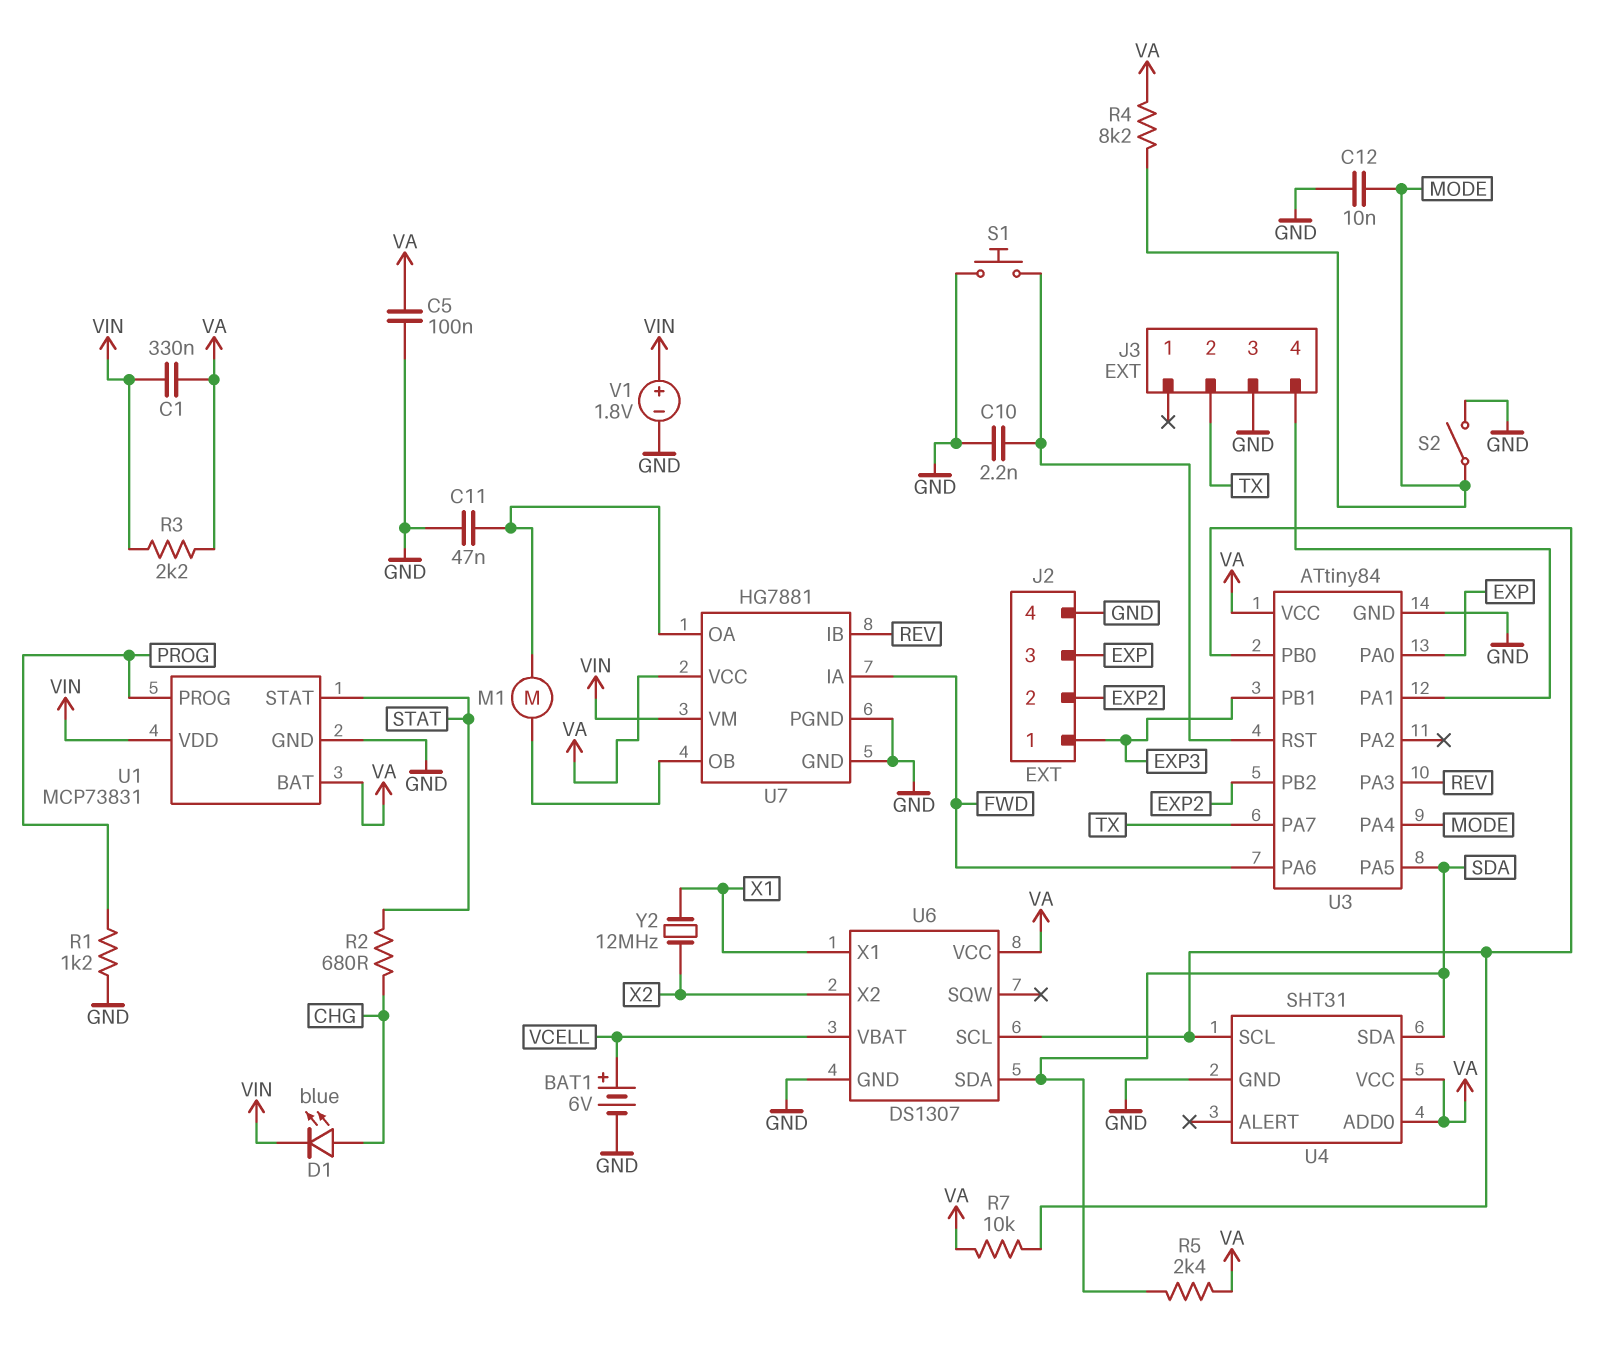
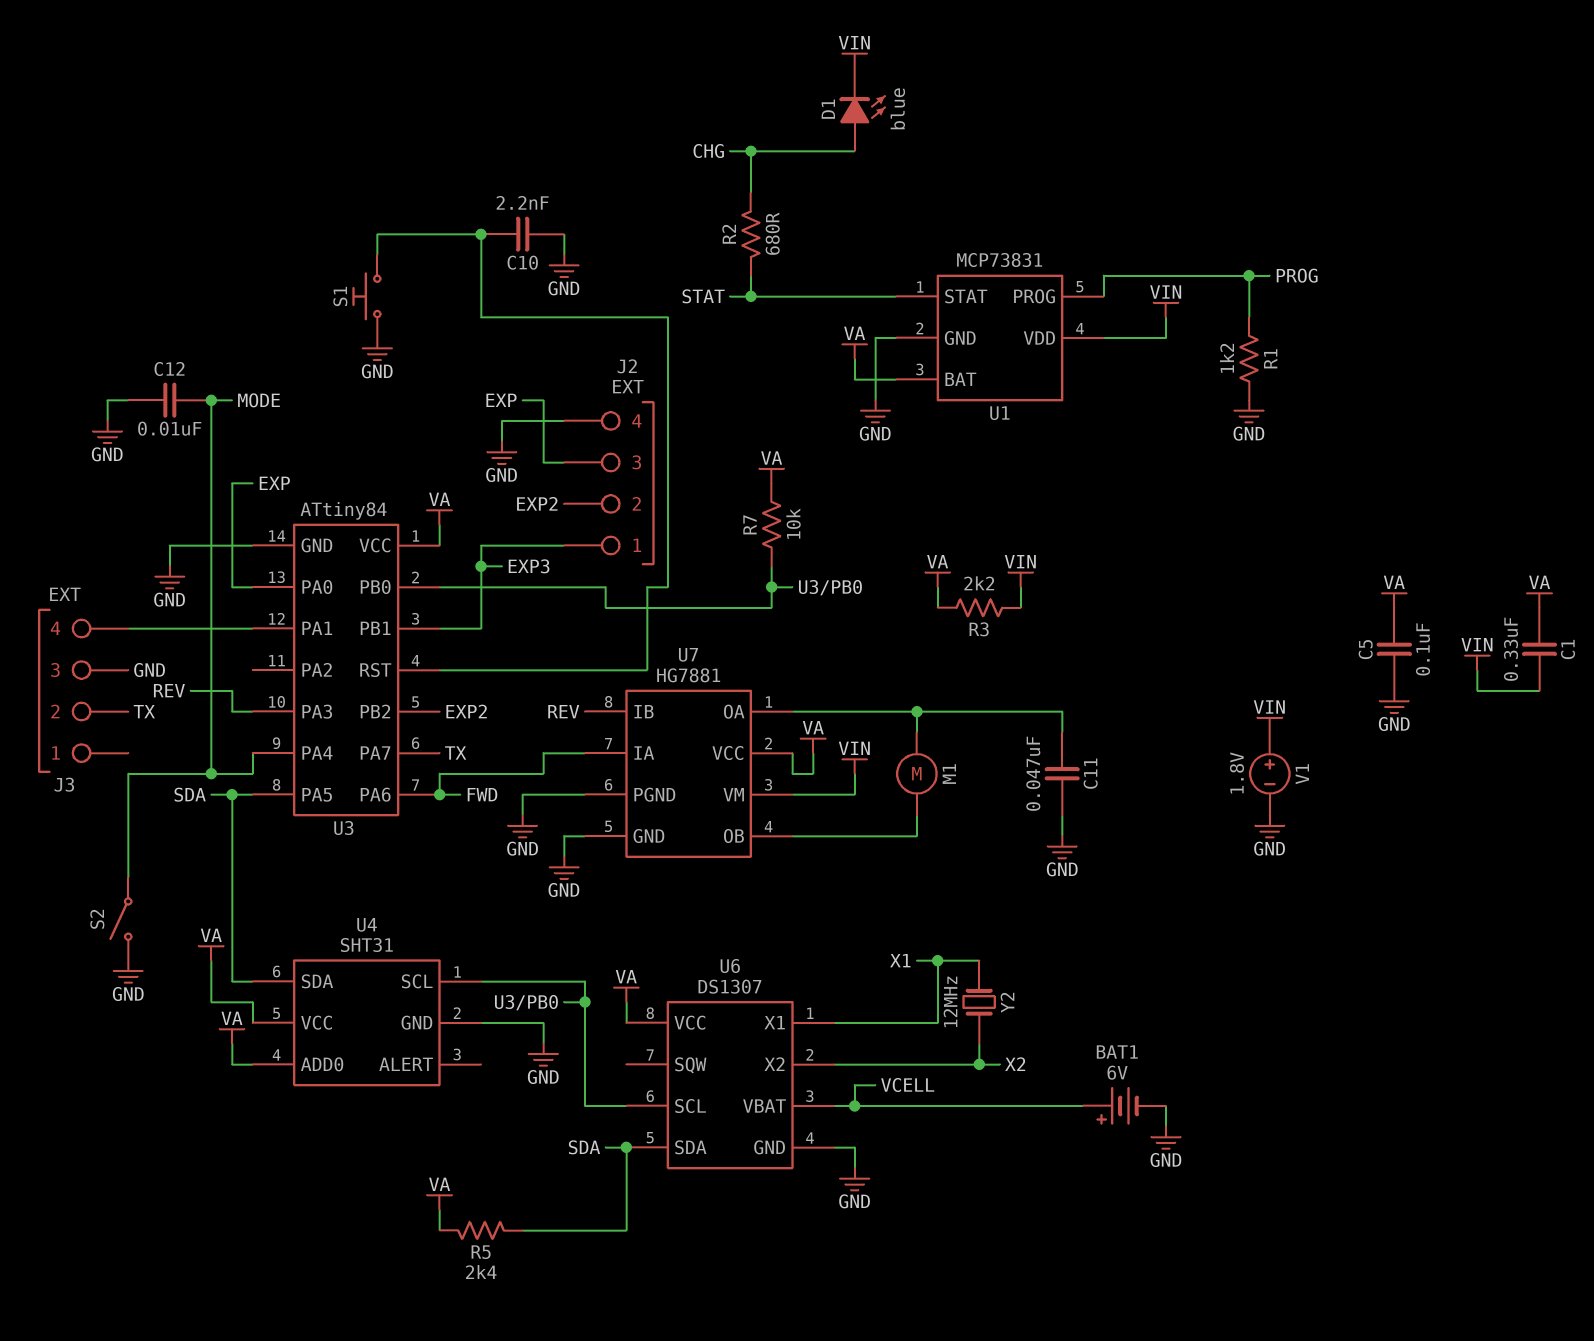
R4: 8.2k (MODE, VA) -> none

